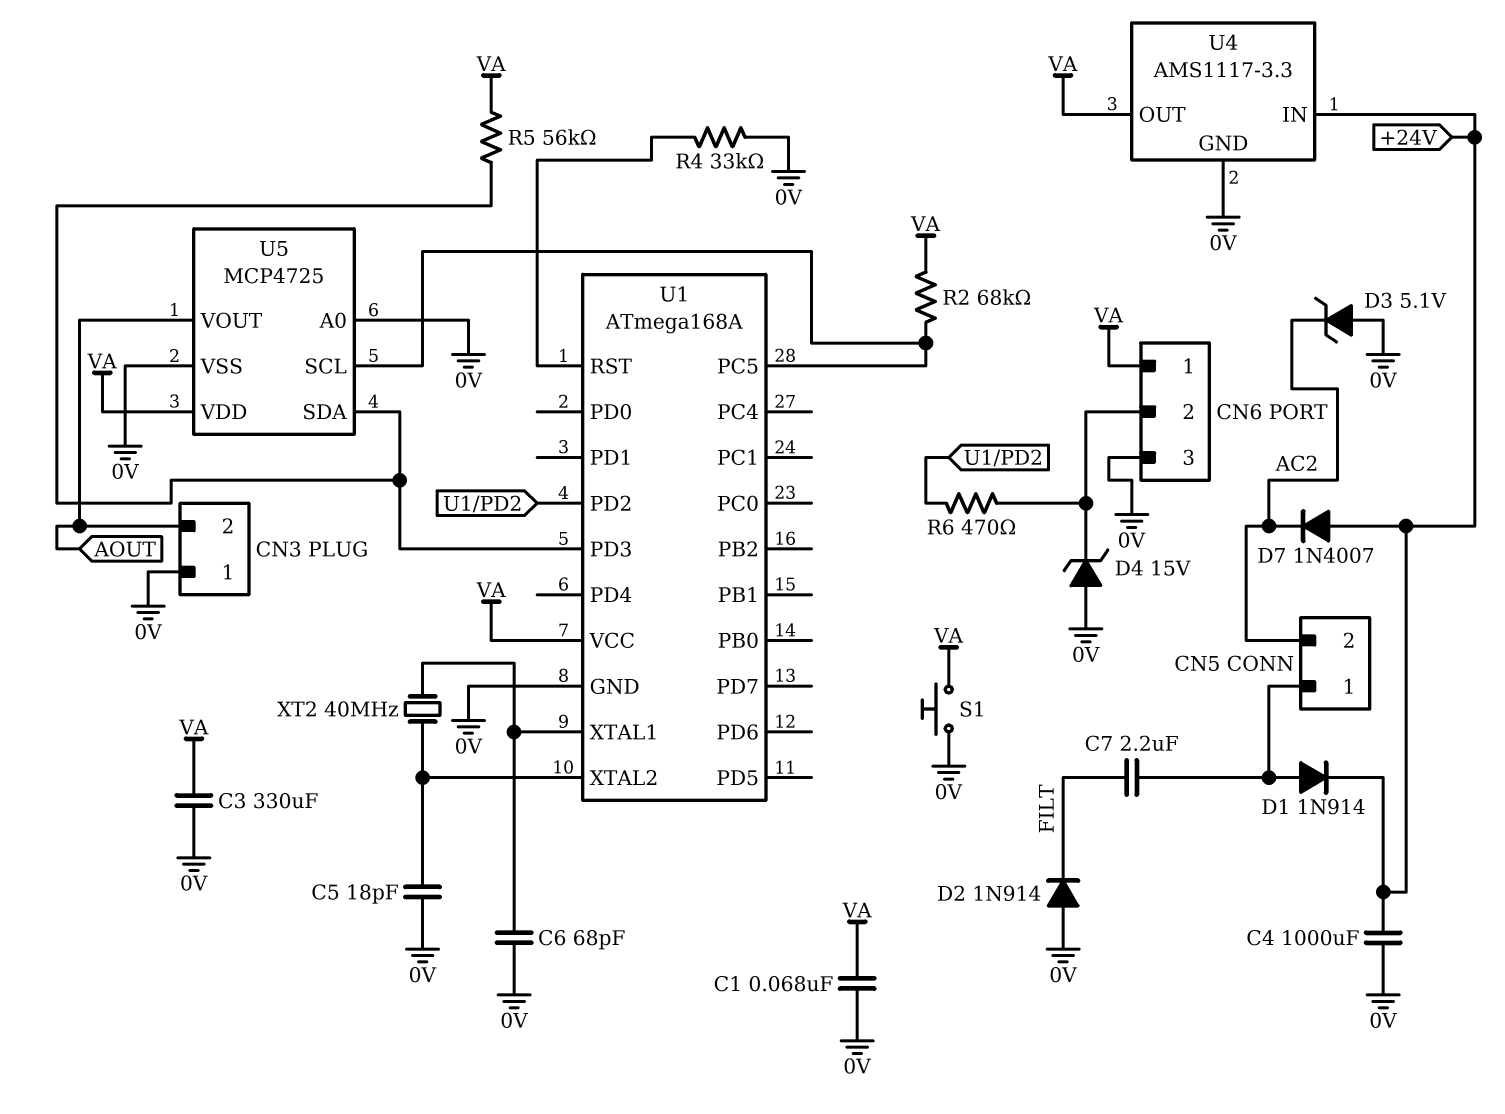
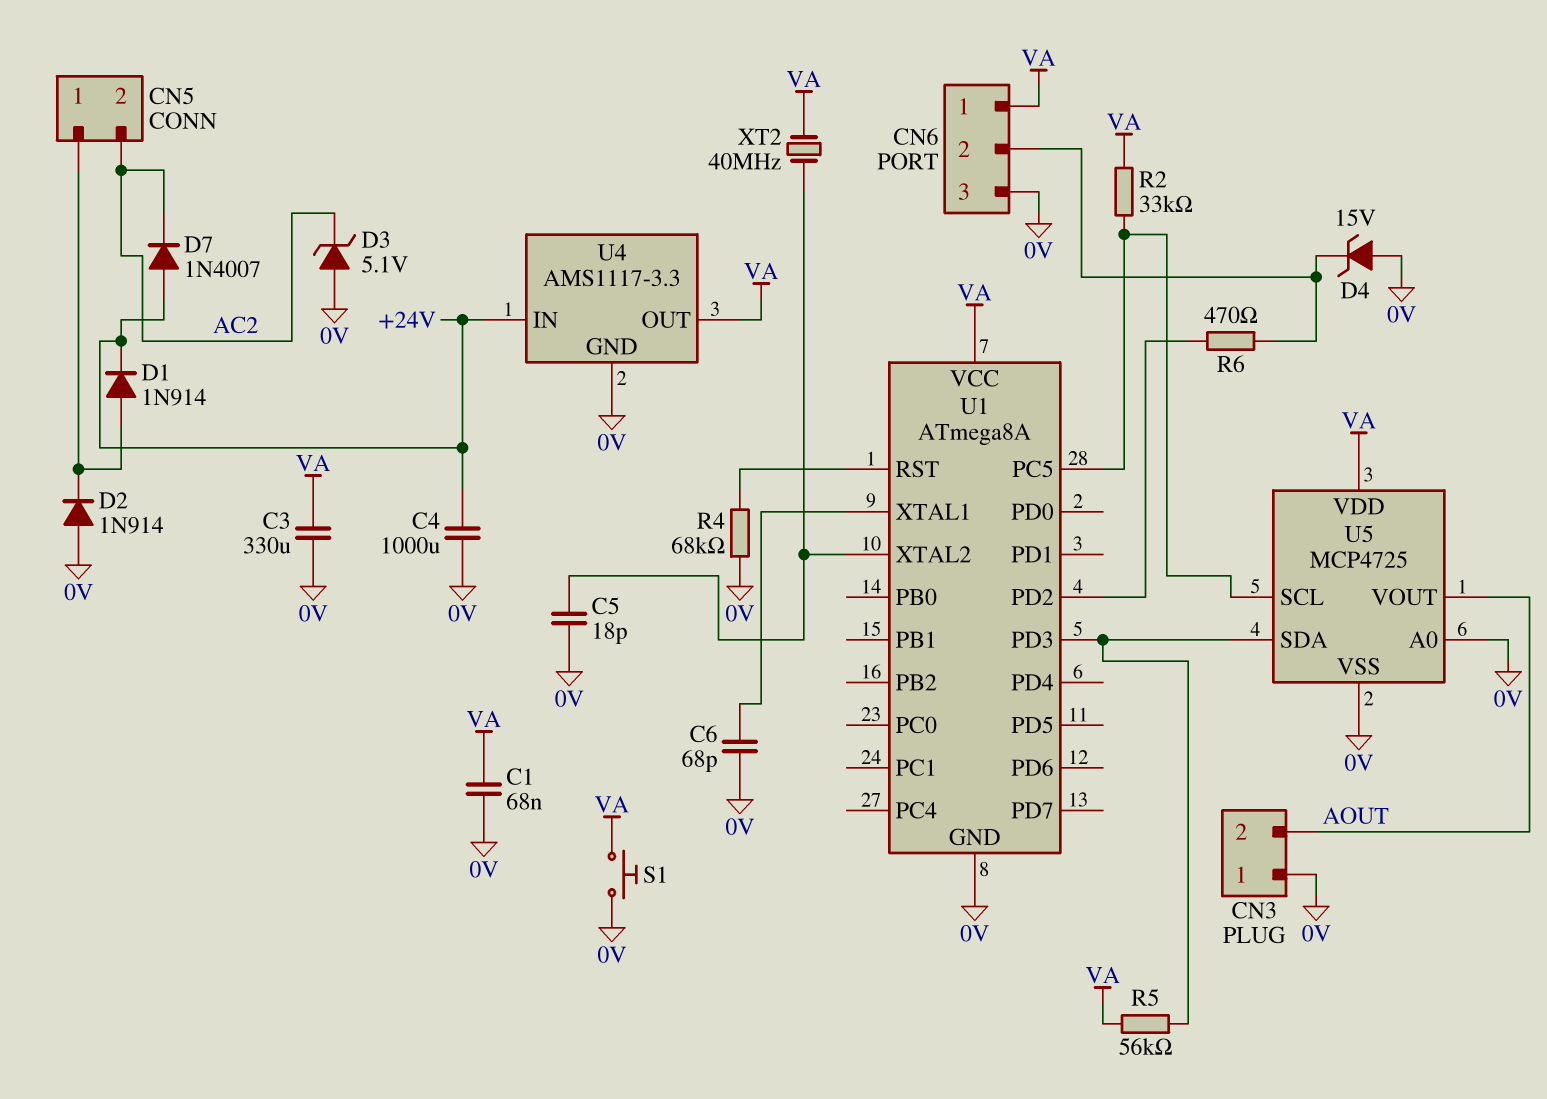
C7: 2.2uF (CN5/1, FILT) -> none
D2: diode 1N914 (A 0V, K FILT) -> diode 1N914 (A 0V, K CN5/1)
R2: 68k (U1/PC5, VA) -> 33k (U1/PC5, VA)
R4: 33k (0V, U1/RST) -> 68k (0V, U1/RST)
U1: ATmega168A -> ATmega8A
XT2: 40MHz (U1/XTAL1, U1/XTAL2) -> 40MHz (U1/XTAL2, VA)

